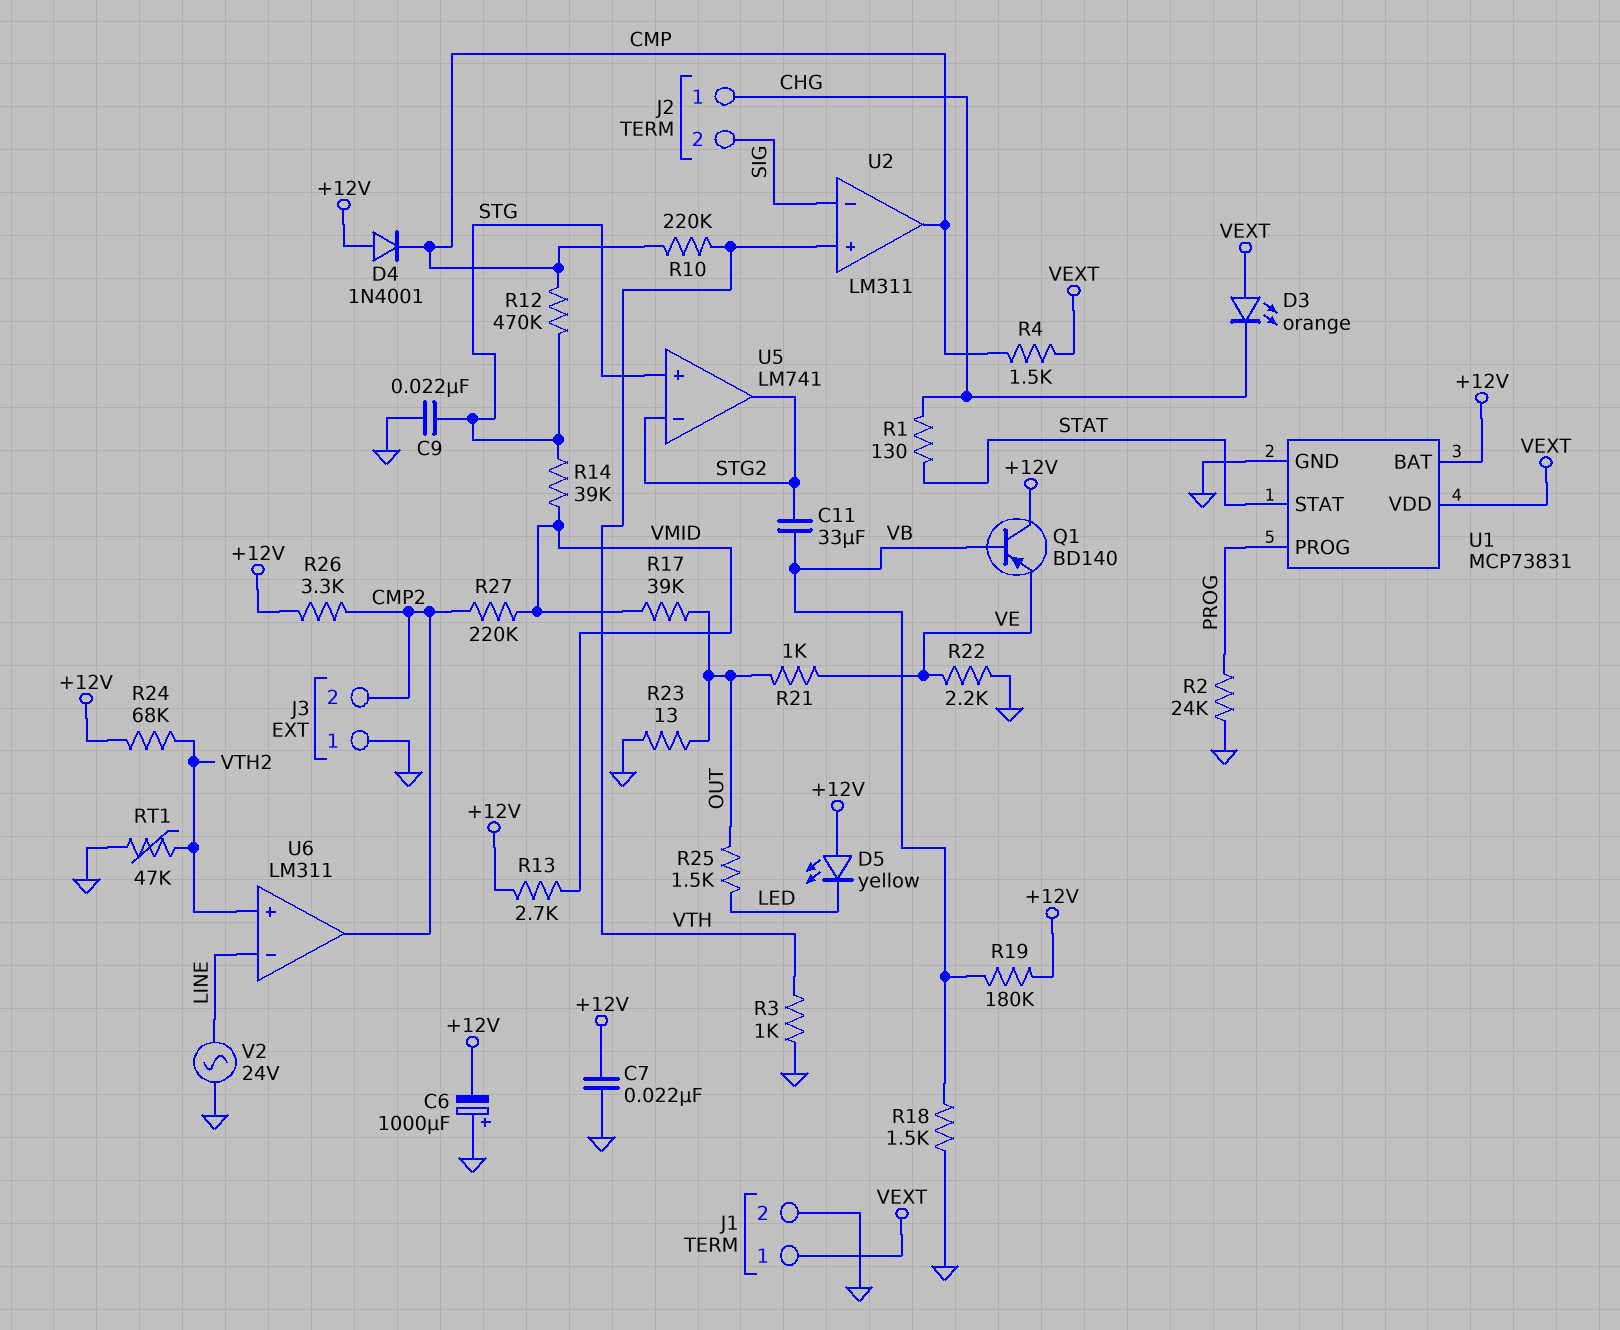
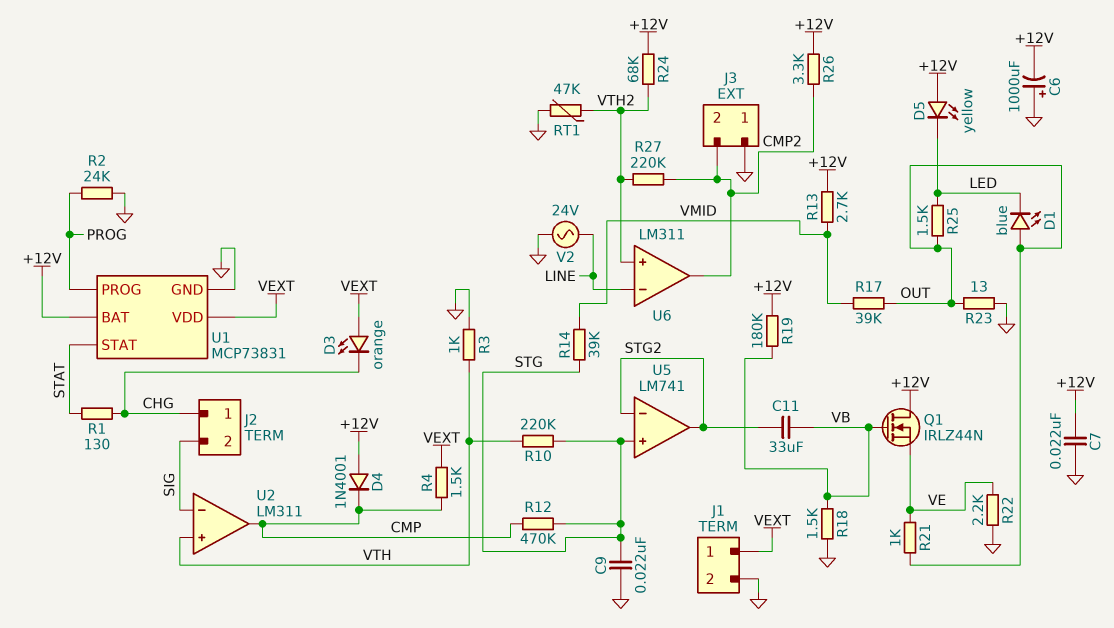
D1: none -> LED blue (A OUT, K LED)
Q1: PNP BD140 (B VB, C +12V, E VE) -> NMOS IRLZ44N (G VB, D +12V, S VE)
R10: 220k (CMP, VTH) -> 220k (STG, VTH)
R27: 220k (CMP2, VMID) -> 220k (CMP2, VTH2)

